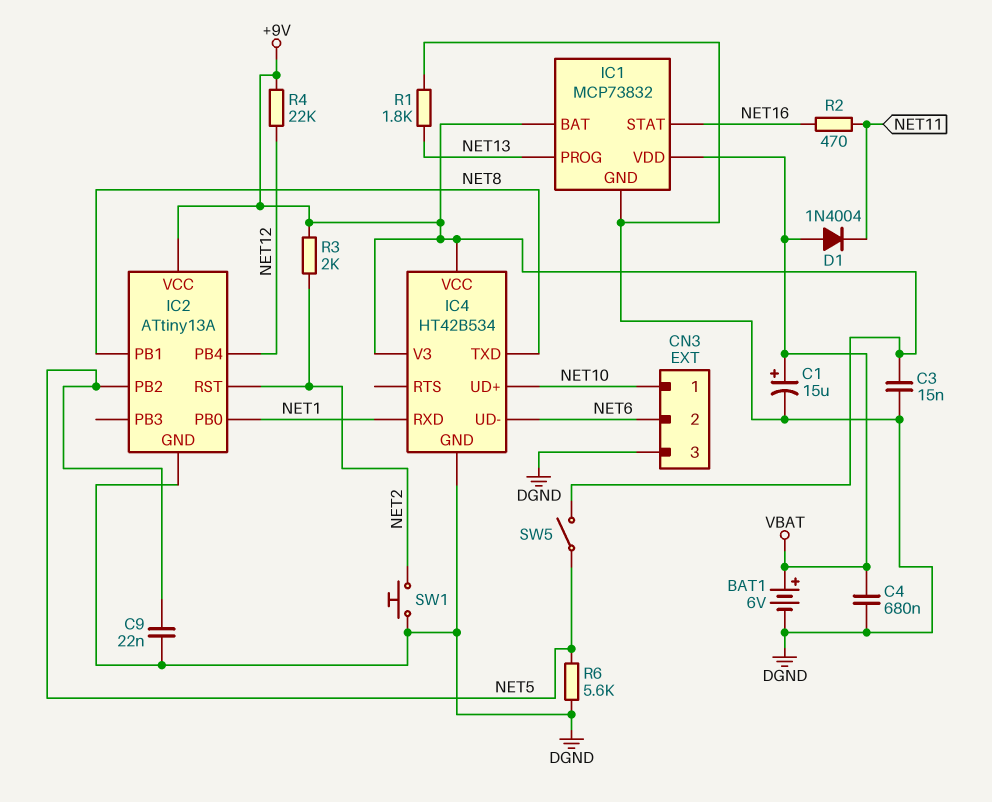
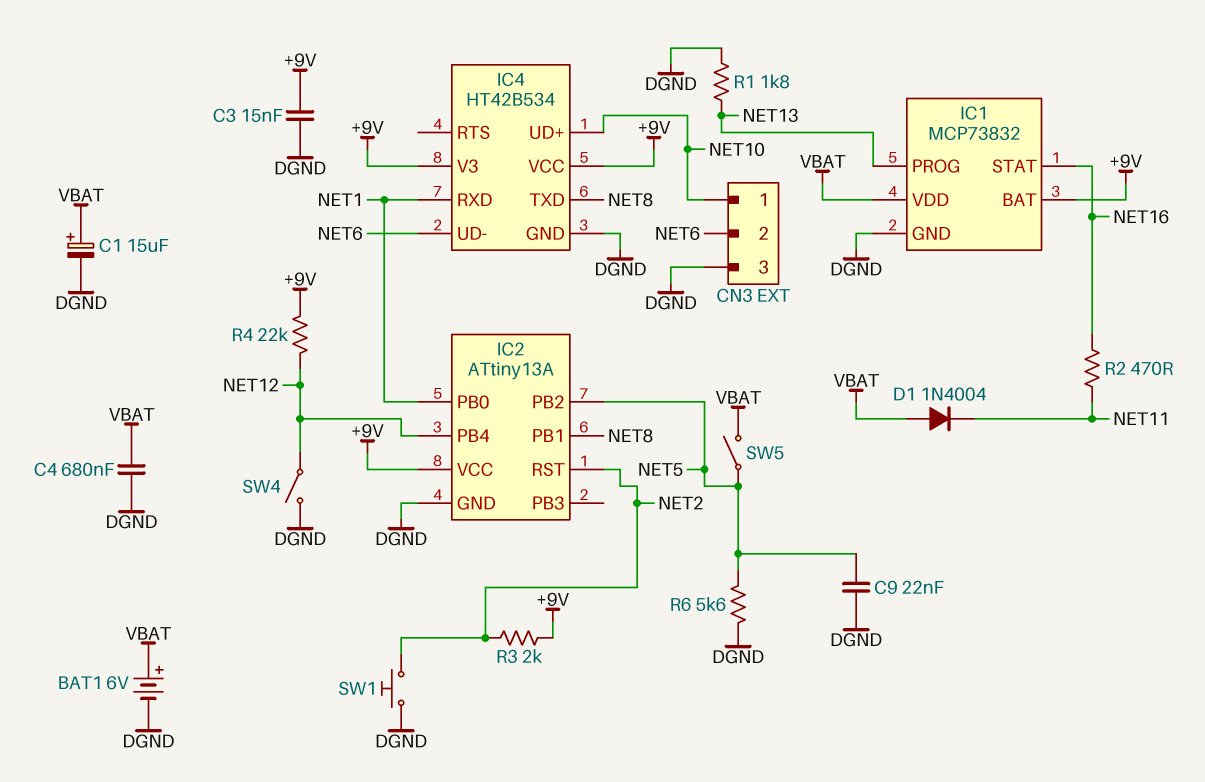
SW4: none -> switch (DGND, NET12)
SW5: switch (+9V, NET5) -> switch (NET5, VBAT)

